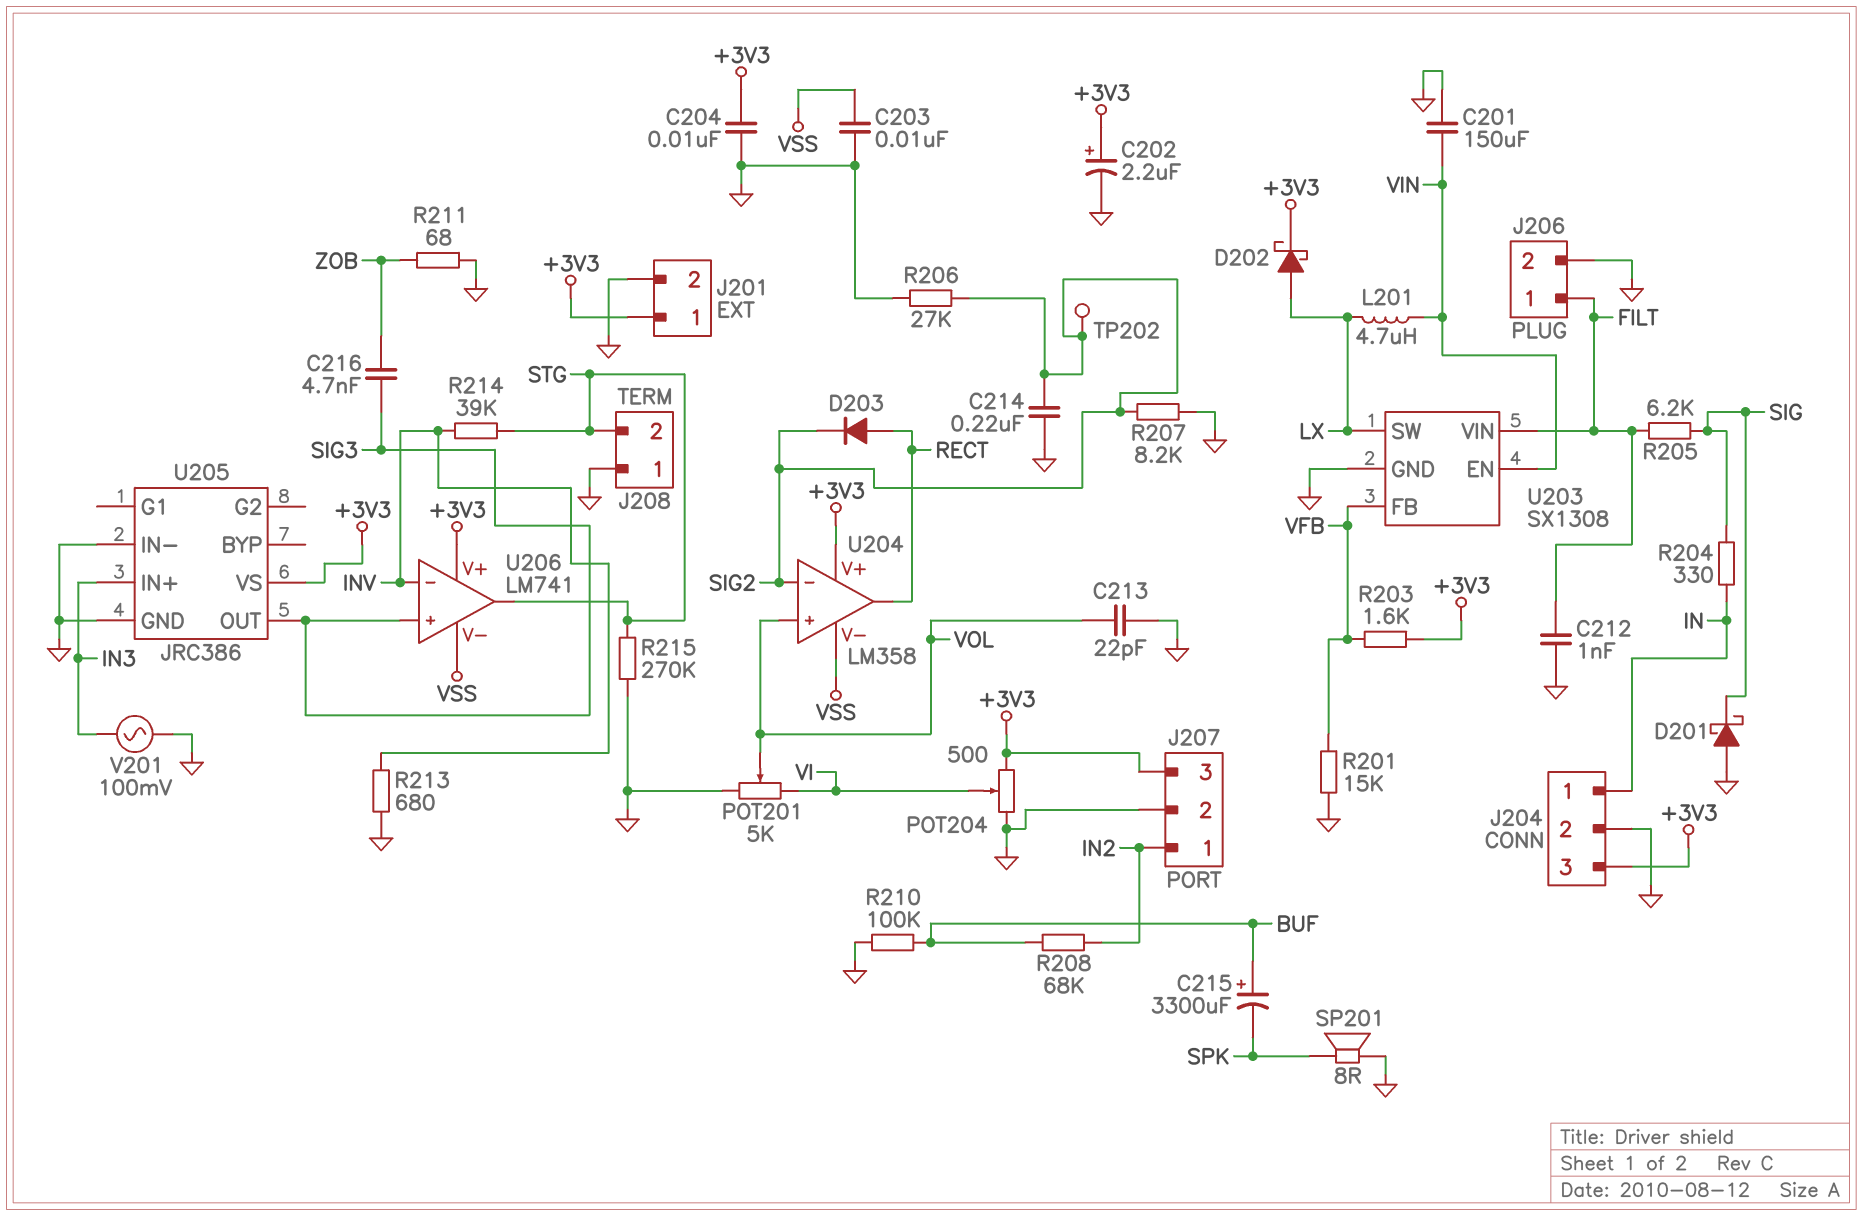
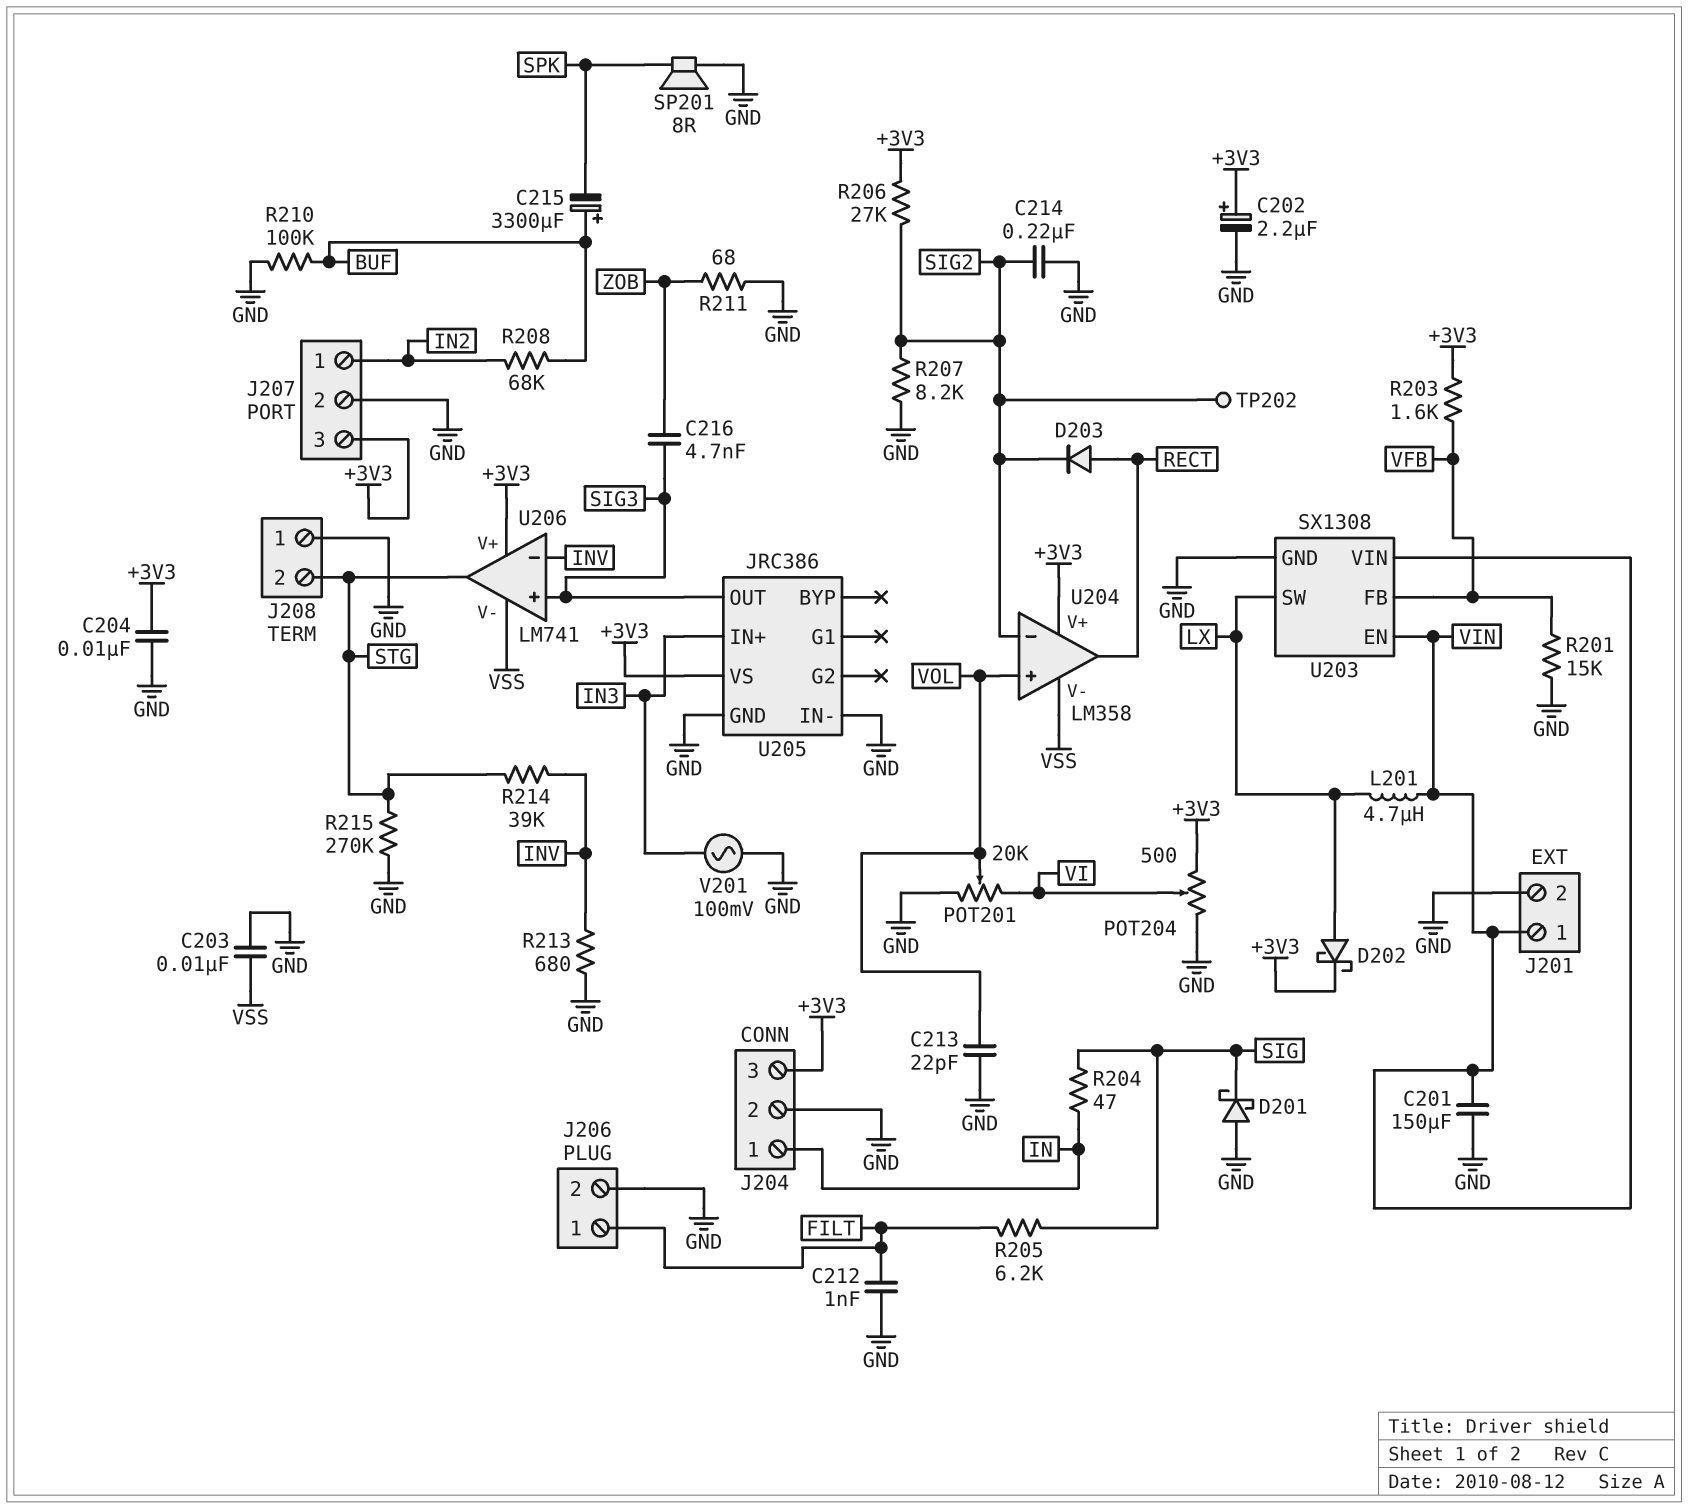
J201 pin 1: +3V3 -> VIN
POT201: 5k (GND, VI, wiper VOL) -> 20k (GND, VI, wiper VOL)
R204: 330 (IN, SIG) -> 47 (IN, SIG)
R206: 27k (GND, SIG2) -> 27k (+3V3, SIG2)
U203 pin VIN: FILT -> VIN

